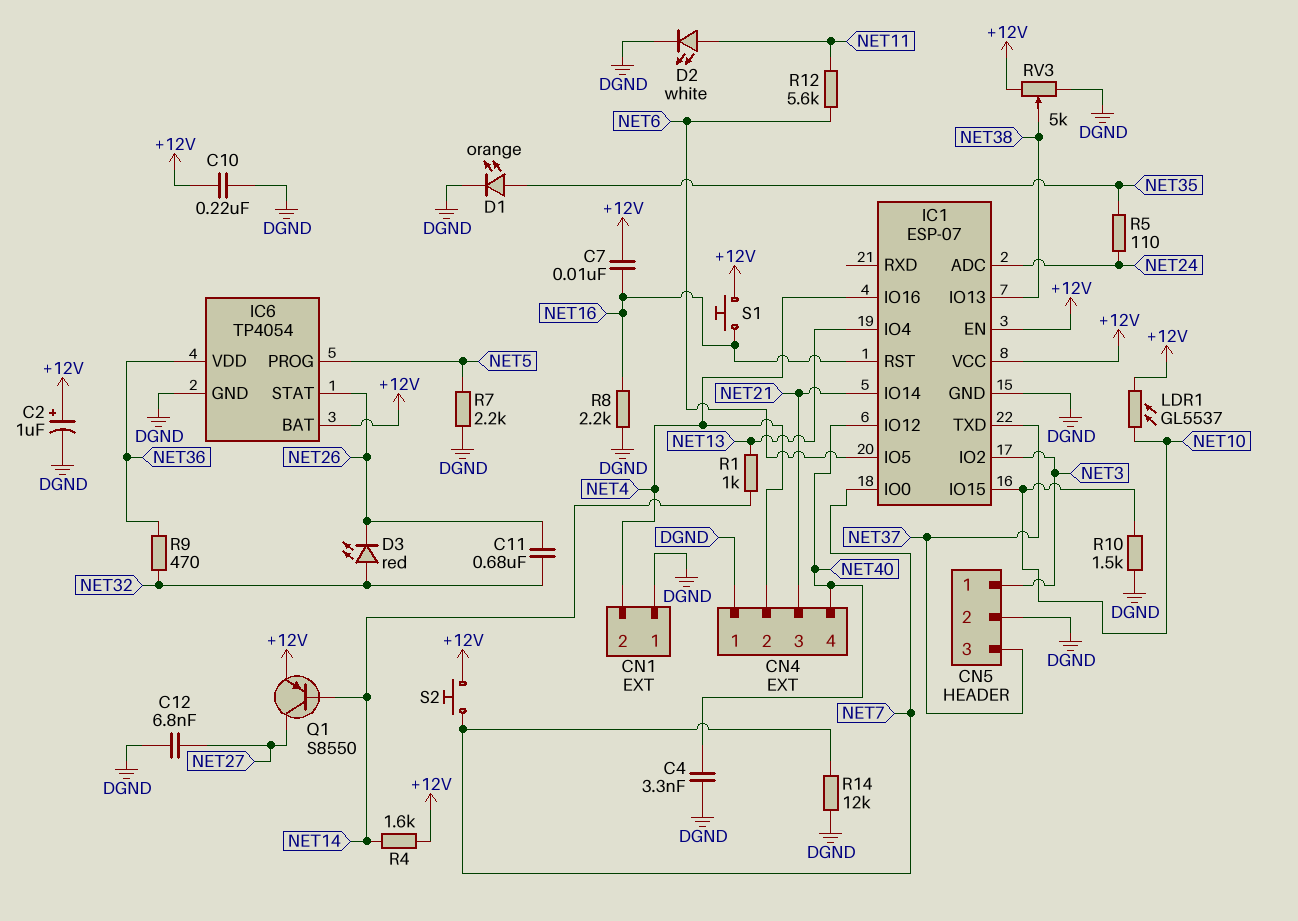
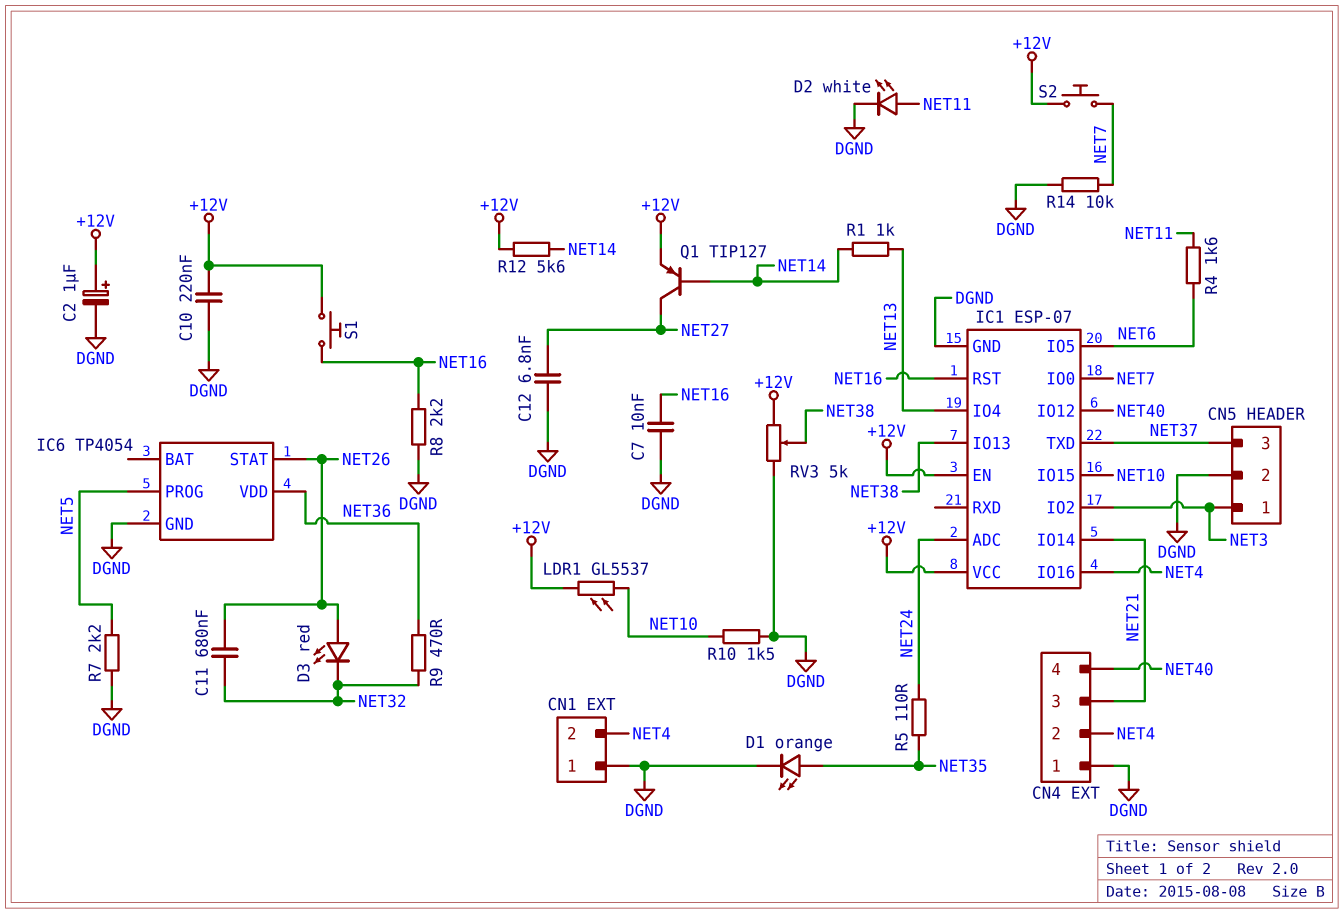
C4: 3.3nF (DGND, NET40) -> none
C7: 10nF (+12V, NET16) -> 10nF (DGND, NET16)
D3: LED red (A NET32, K NET26) -> LED red (A NET26, K NET32)
IC6 pin BAT: +12V -> none
Q1: PNP S8550 (B NET14, C NET27, E +12V) -> PNP TIP127 (B NET14, C NET27, E +12V)
R4: 1.6k (+12V, NET14) -> 1.6k (NET6, NET11)
R12: 5.6k (NET6, NET11) -> 5.6k (+12V, NET14)
R14: 12k (DGND, NET7) -> 10k (DGND, NET7)

